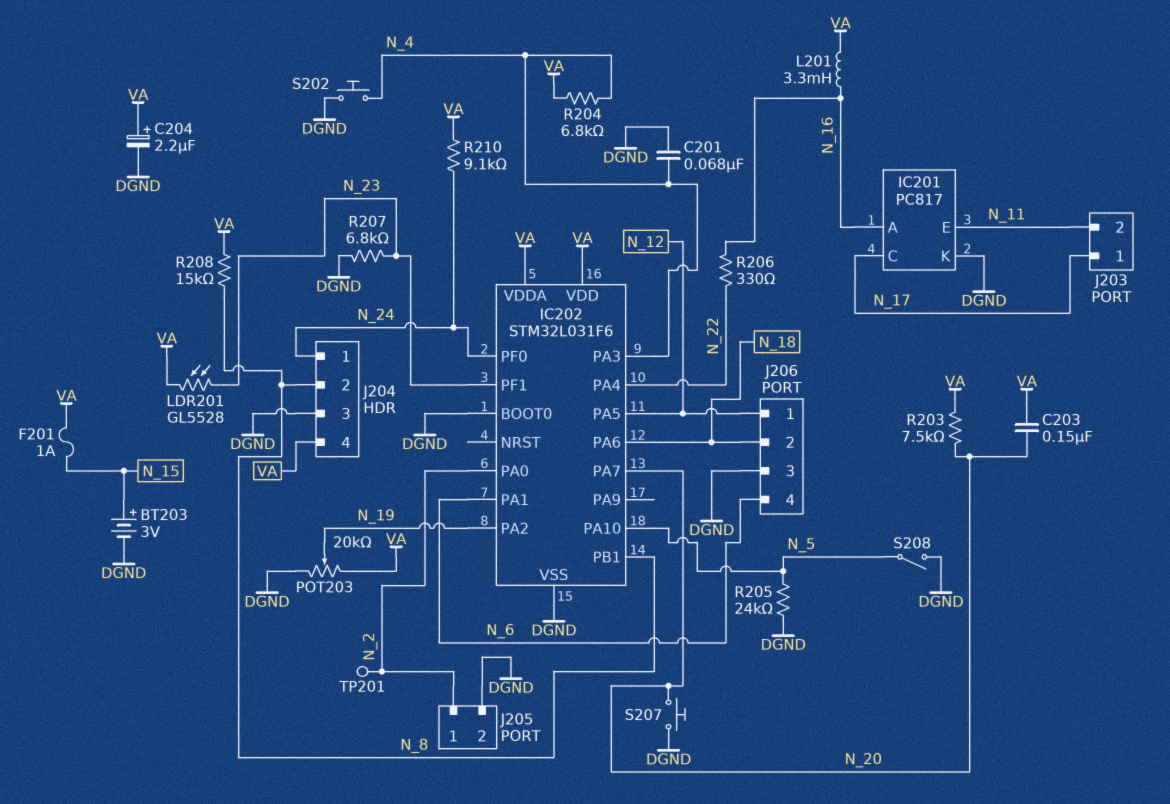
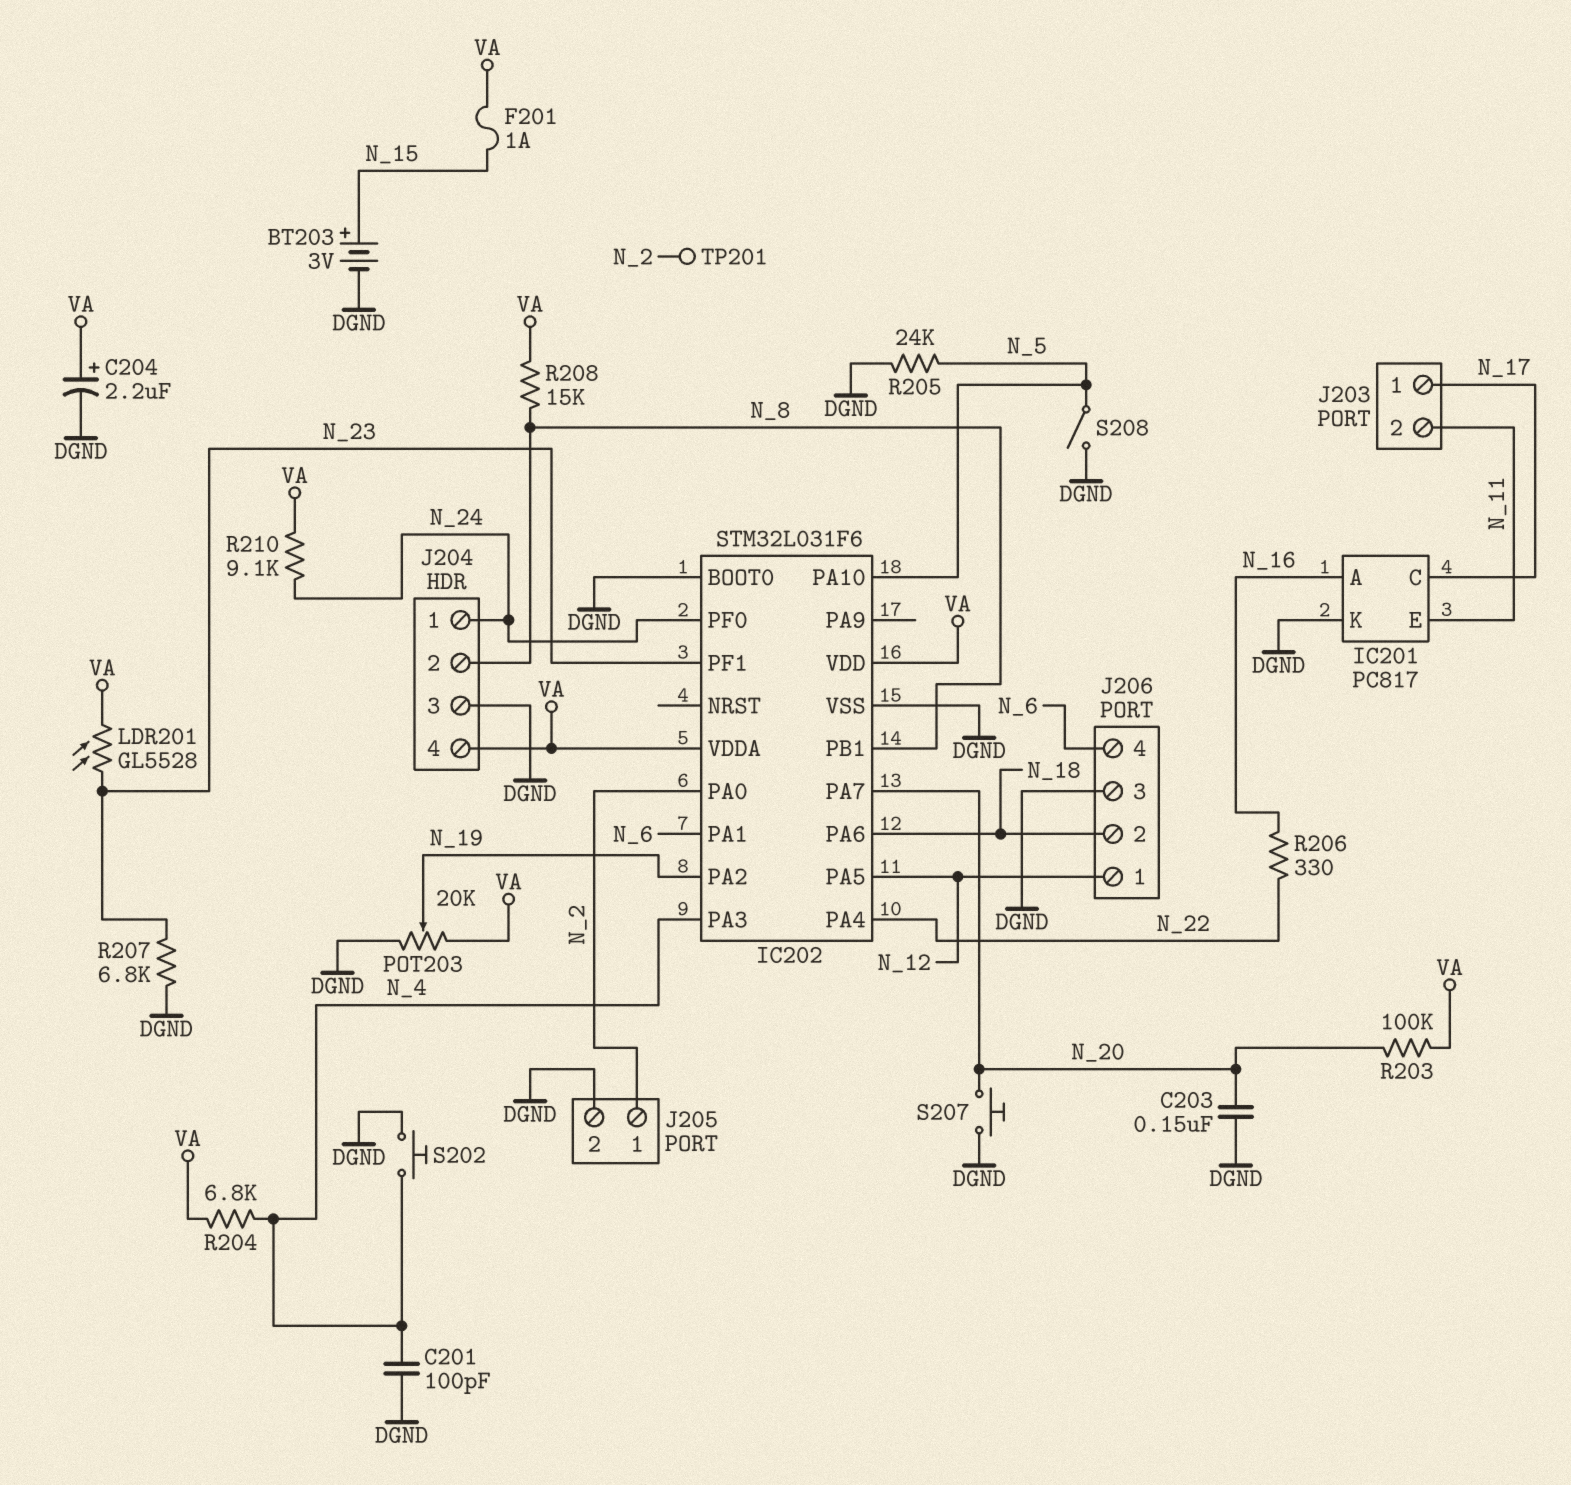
C201: 68nF (DGND, N_4) -> 100pF (DGND, N_4)
C203: 150nF (N_20, VA) -> 150nF (DGND, N_20)
L201: 3.3mH (N_16, VA) -> none
R203: 7.5k (N_20, VA) -> 100k (N_20, VA)

